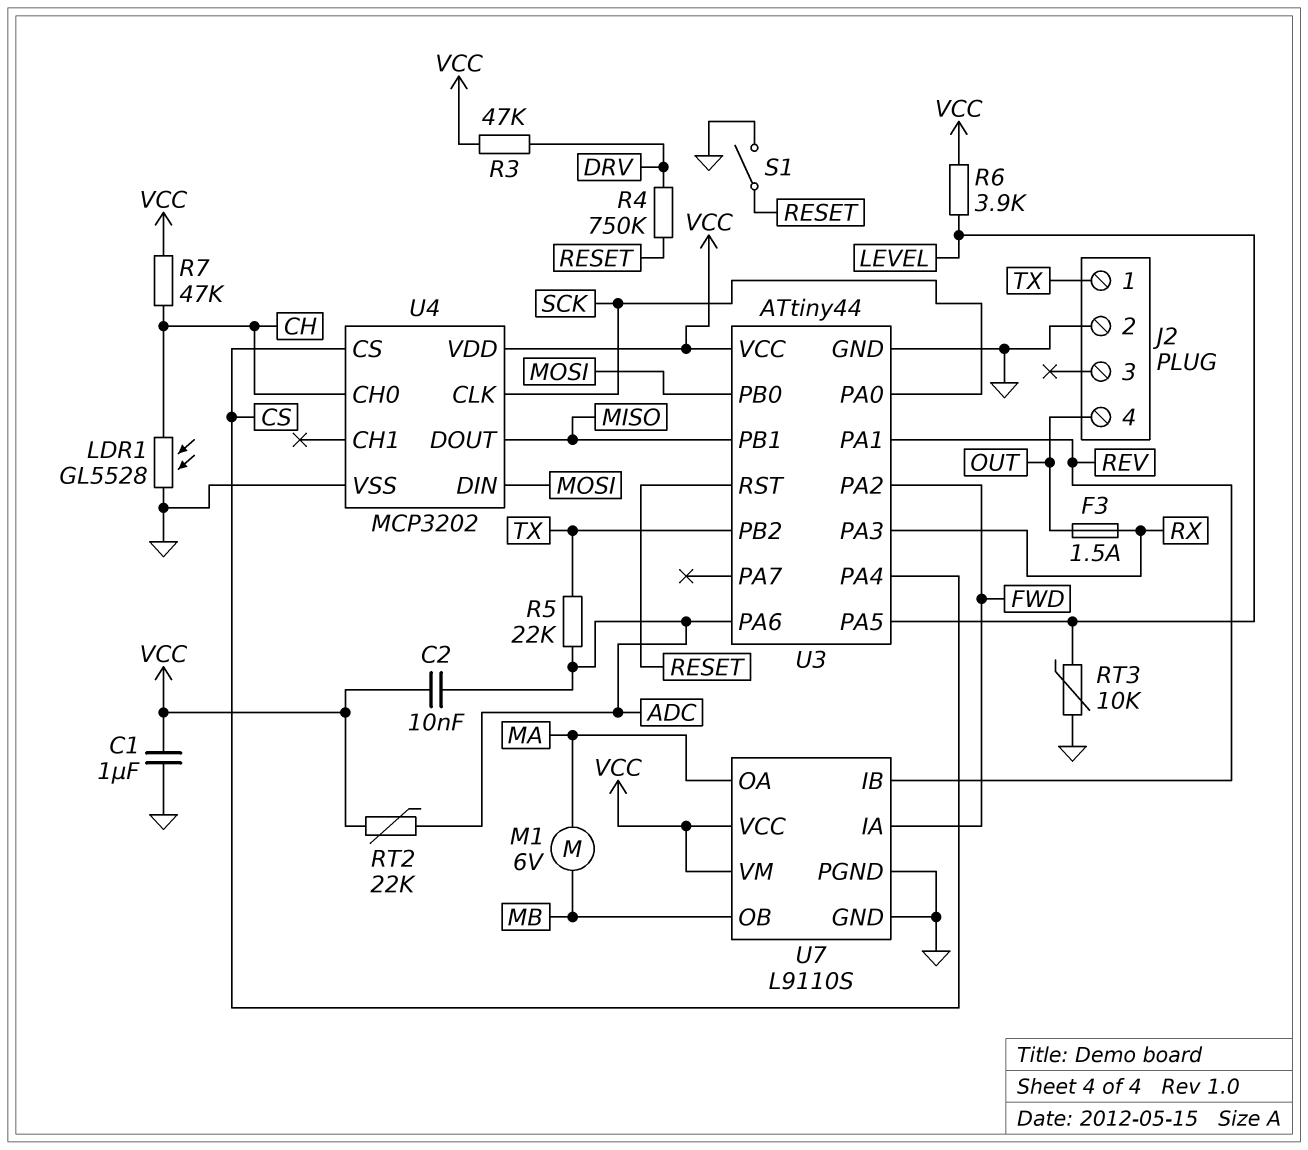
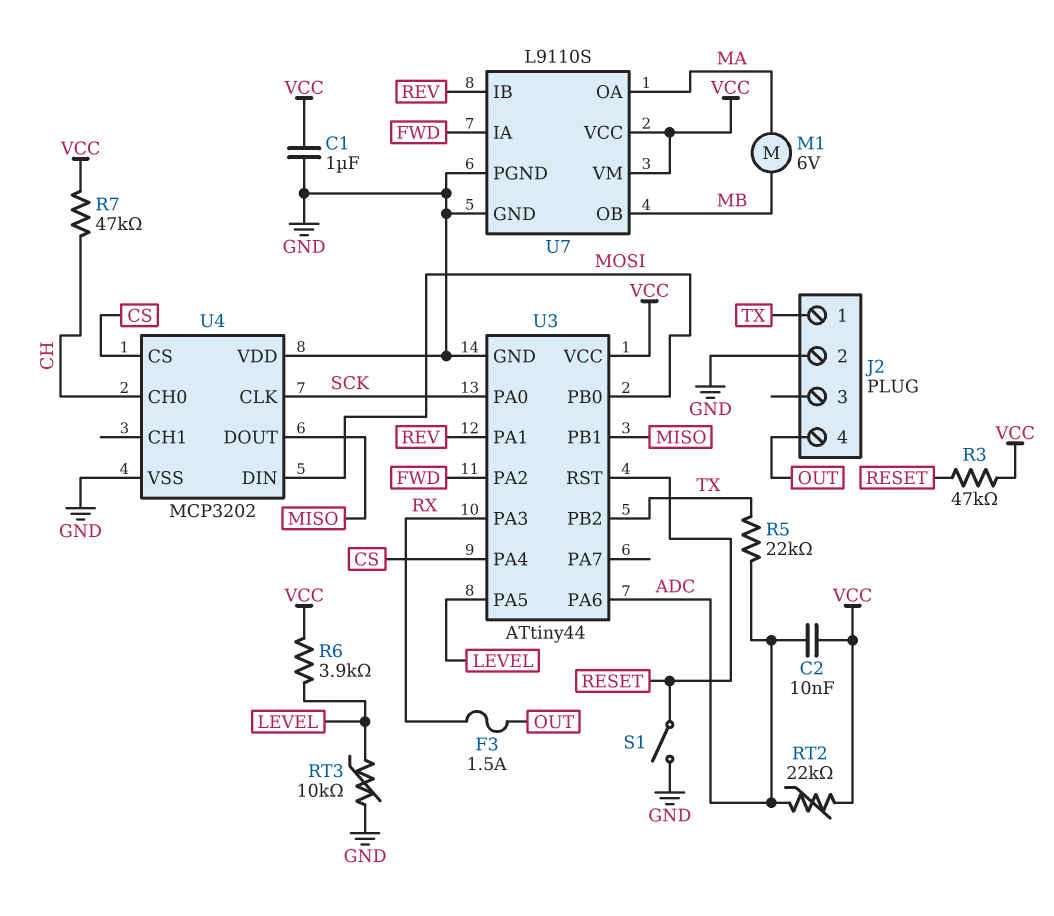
LDR1: GL5528 (CH, GND) -> none
R3: 47k (DRV, VCC) -> 47k (RESET, VCC)
R4: 750k (DRV, RESET) -> none
U4 pin VDD: VCC -> GND

